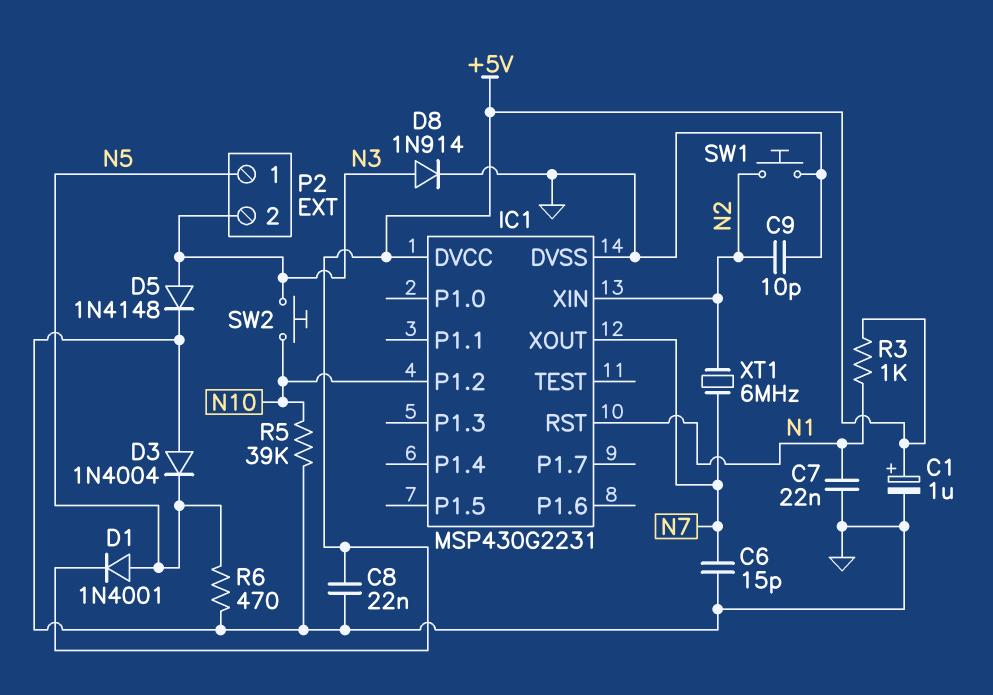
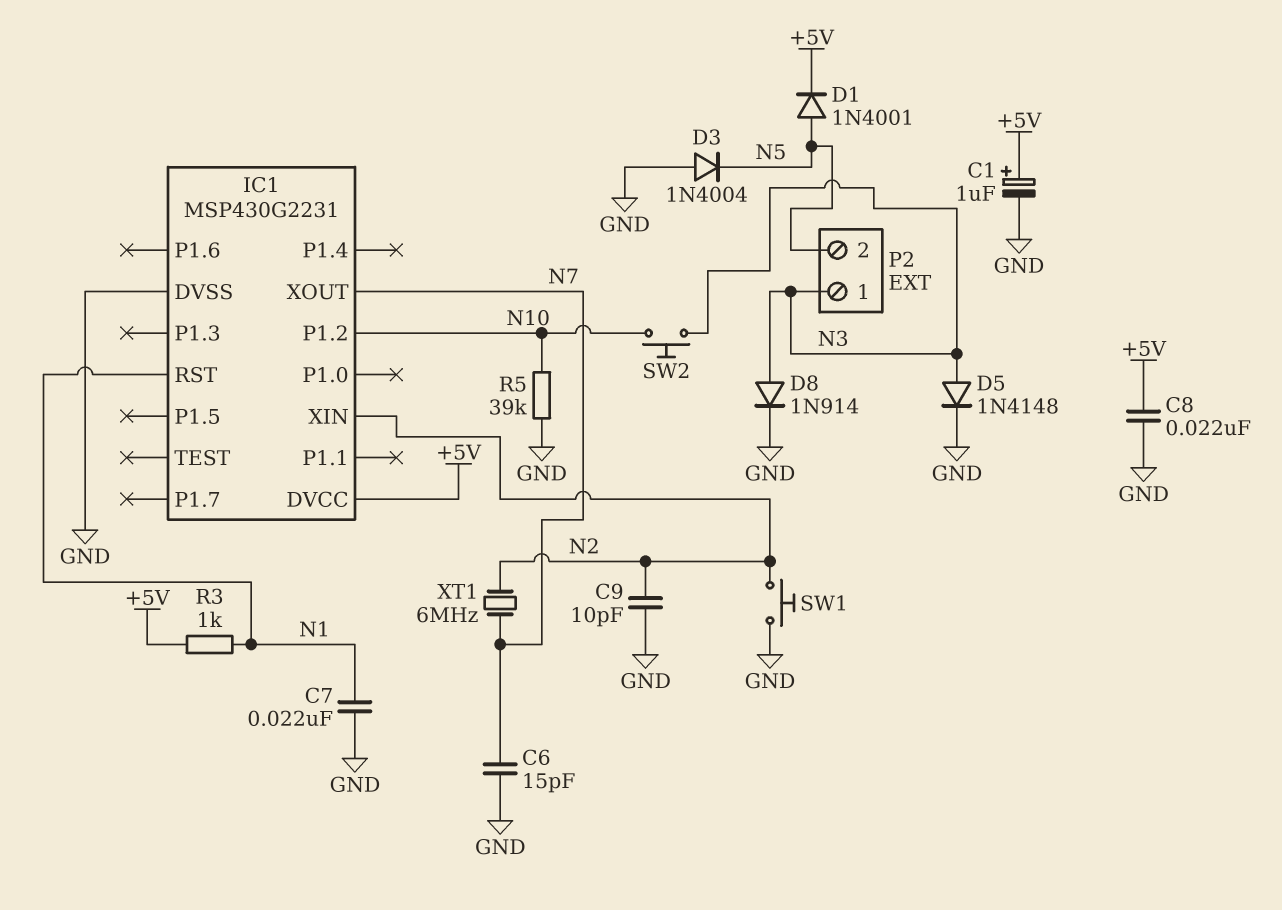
P2 pin 1: N5 -> N3
P2 pin 2: N3 -> N5
R6: 470 (GND, N5) -> none

